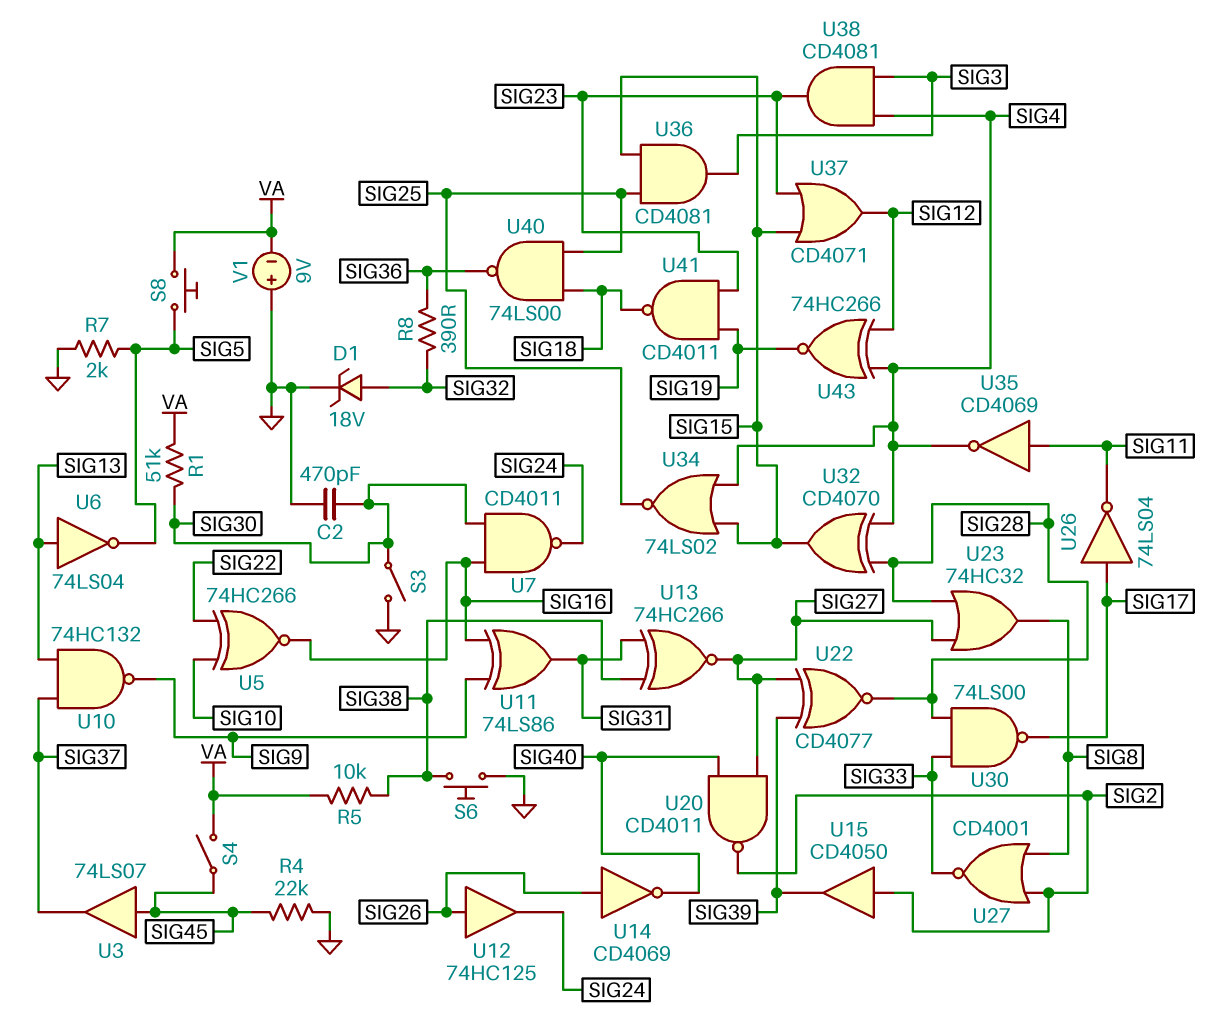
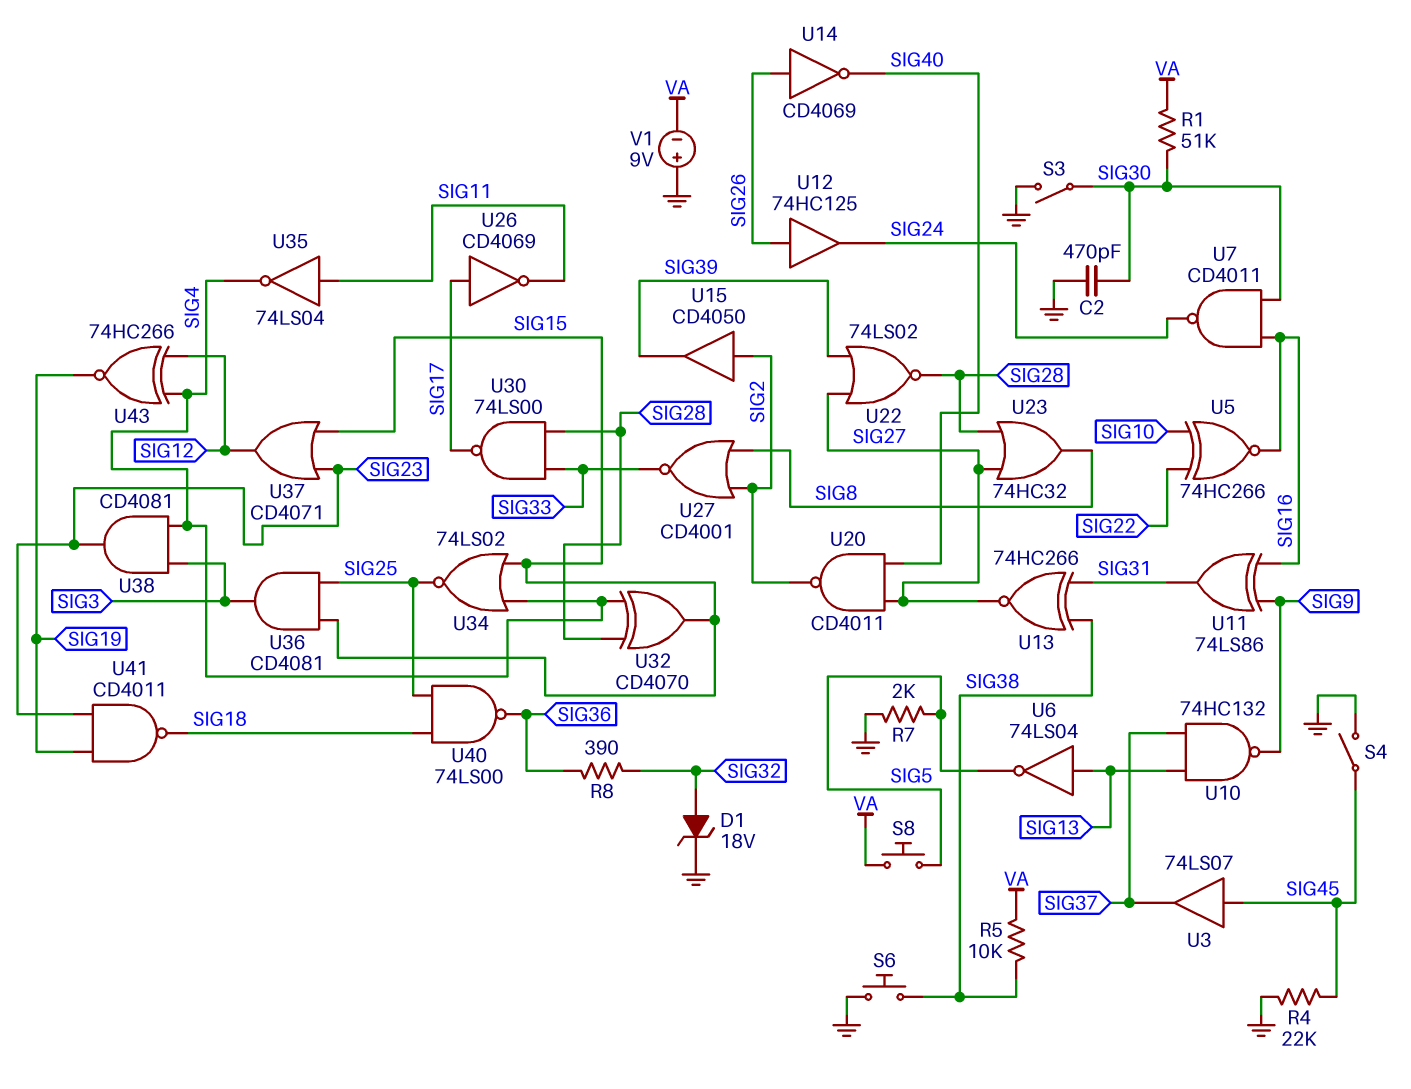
S4: switch (SIG45, VA) -> switch (GND, SIG45)
U22: XNOR CD4077 (in SIG27, in SIG39, out SIG28) -> NOR 74LS02 (in SIG27, in SIG39, out SIG28)
U26: NOT 74LS04 (in SIG17, out SIG11) -> NOT CD4069 (in SIG17, out SIG11)
U35: NOT CD4069 (in SIG11, out SIG4) -> NOT 74LS04 (in SIG11, out SIG4)

